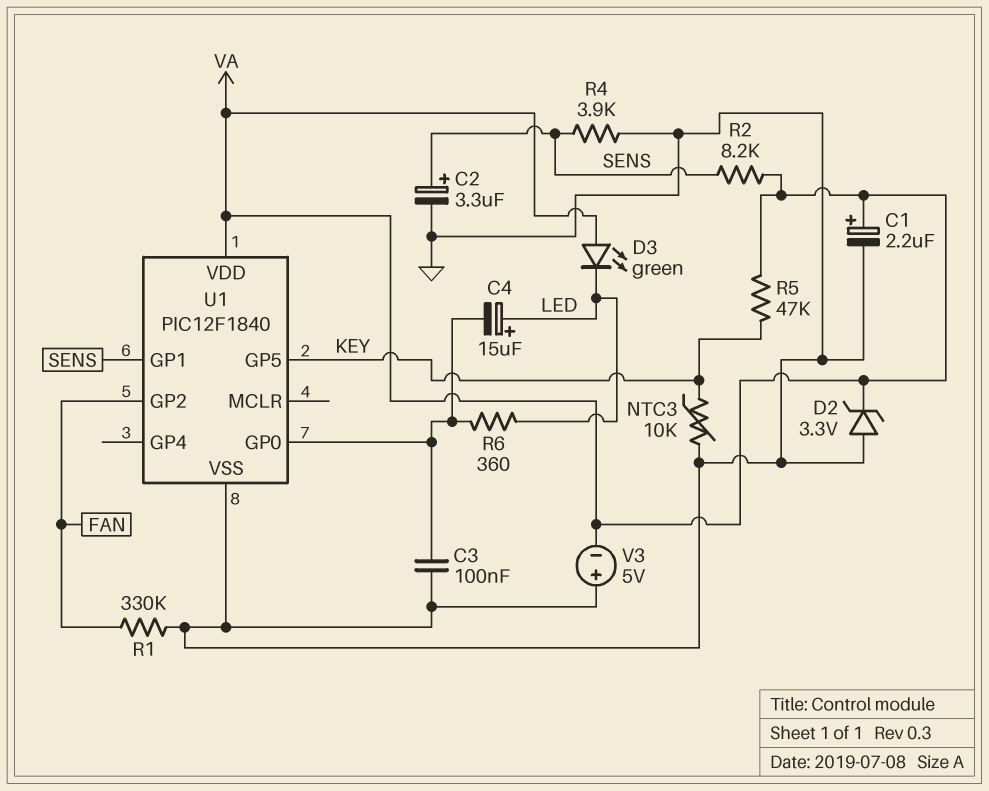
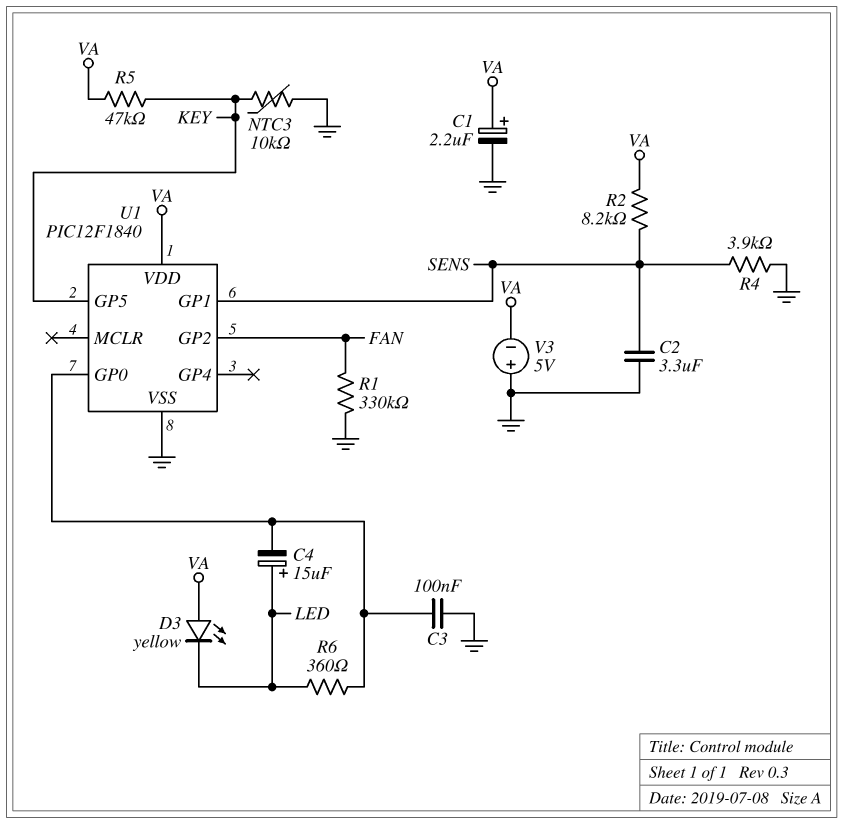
C2: 3.3uF (plus SENS, minus GND) -> 3.3uF (GND, SENS)
D2: zener 3.3V (A GND, K VA) -> none
D3: LED green (A VA, K LED) -> LED yellow (A VA, K LED)

